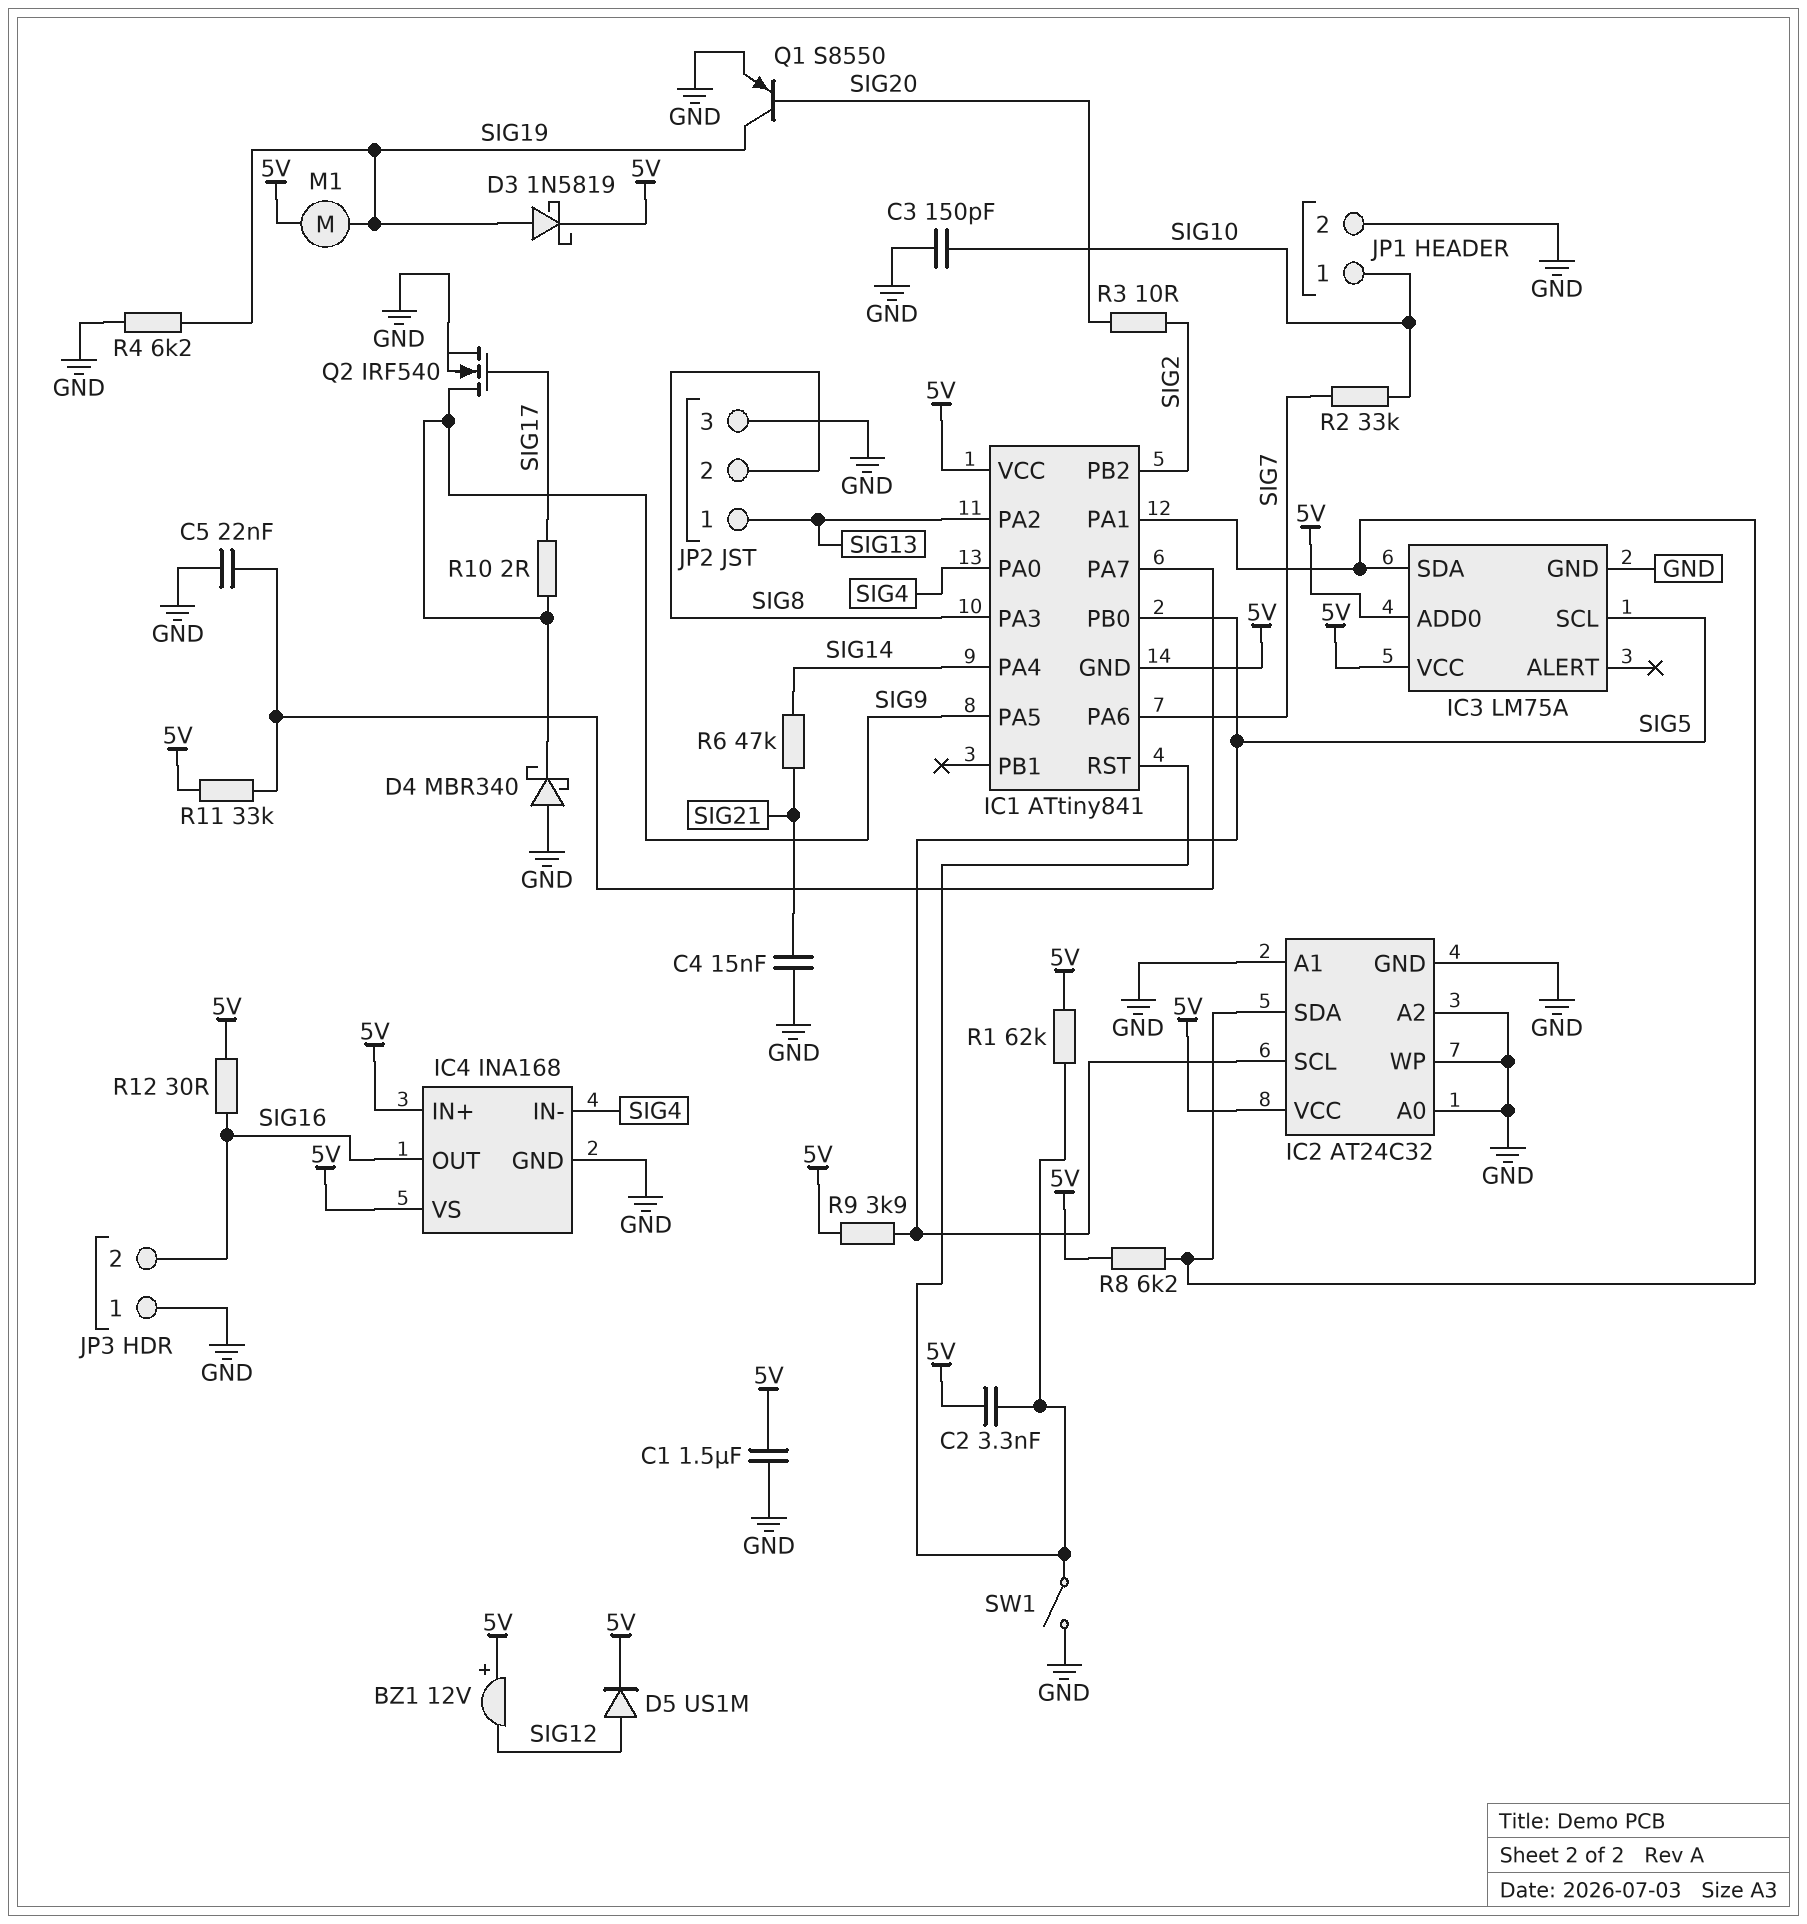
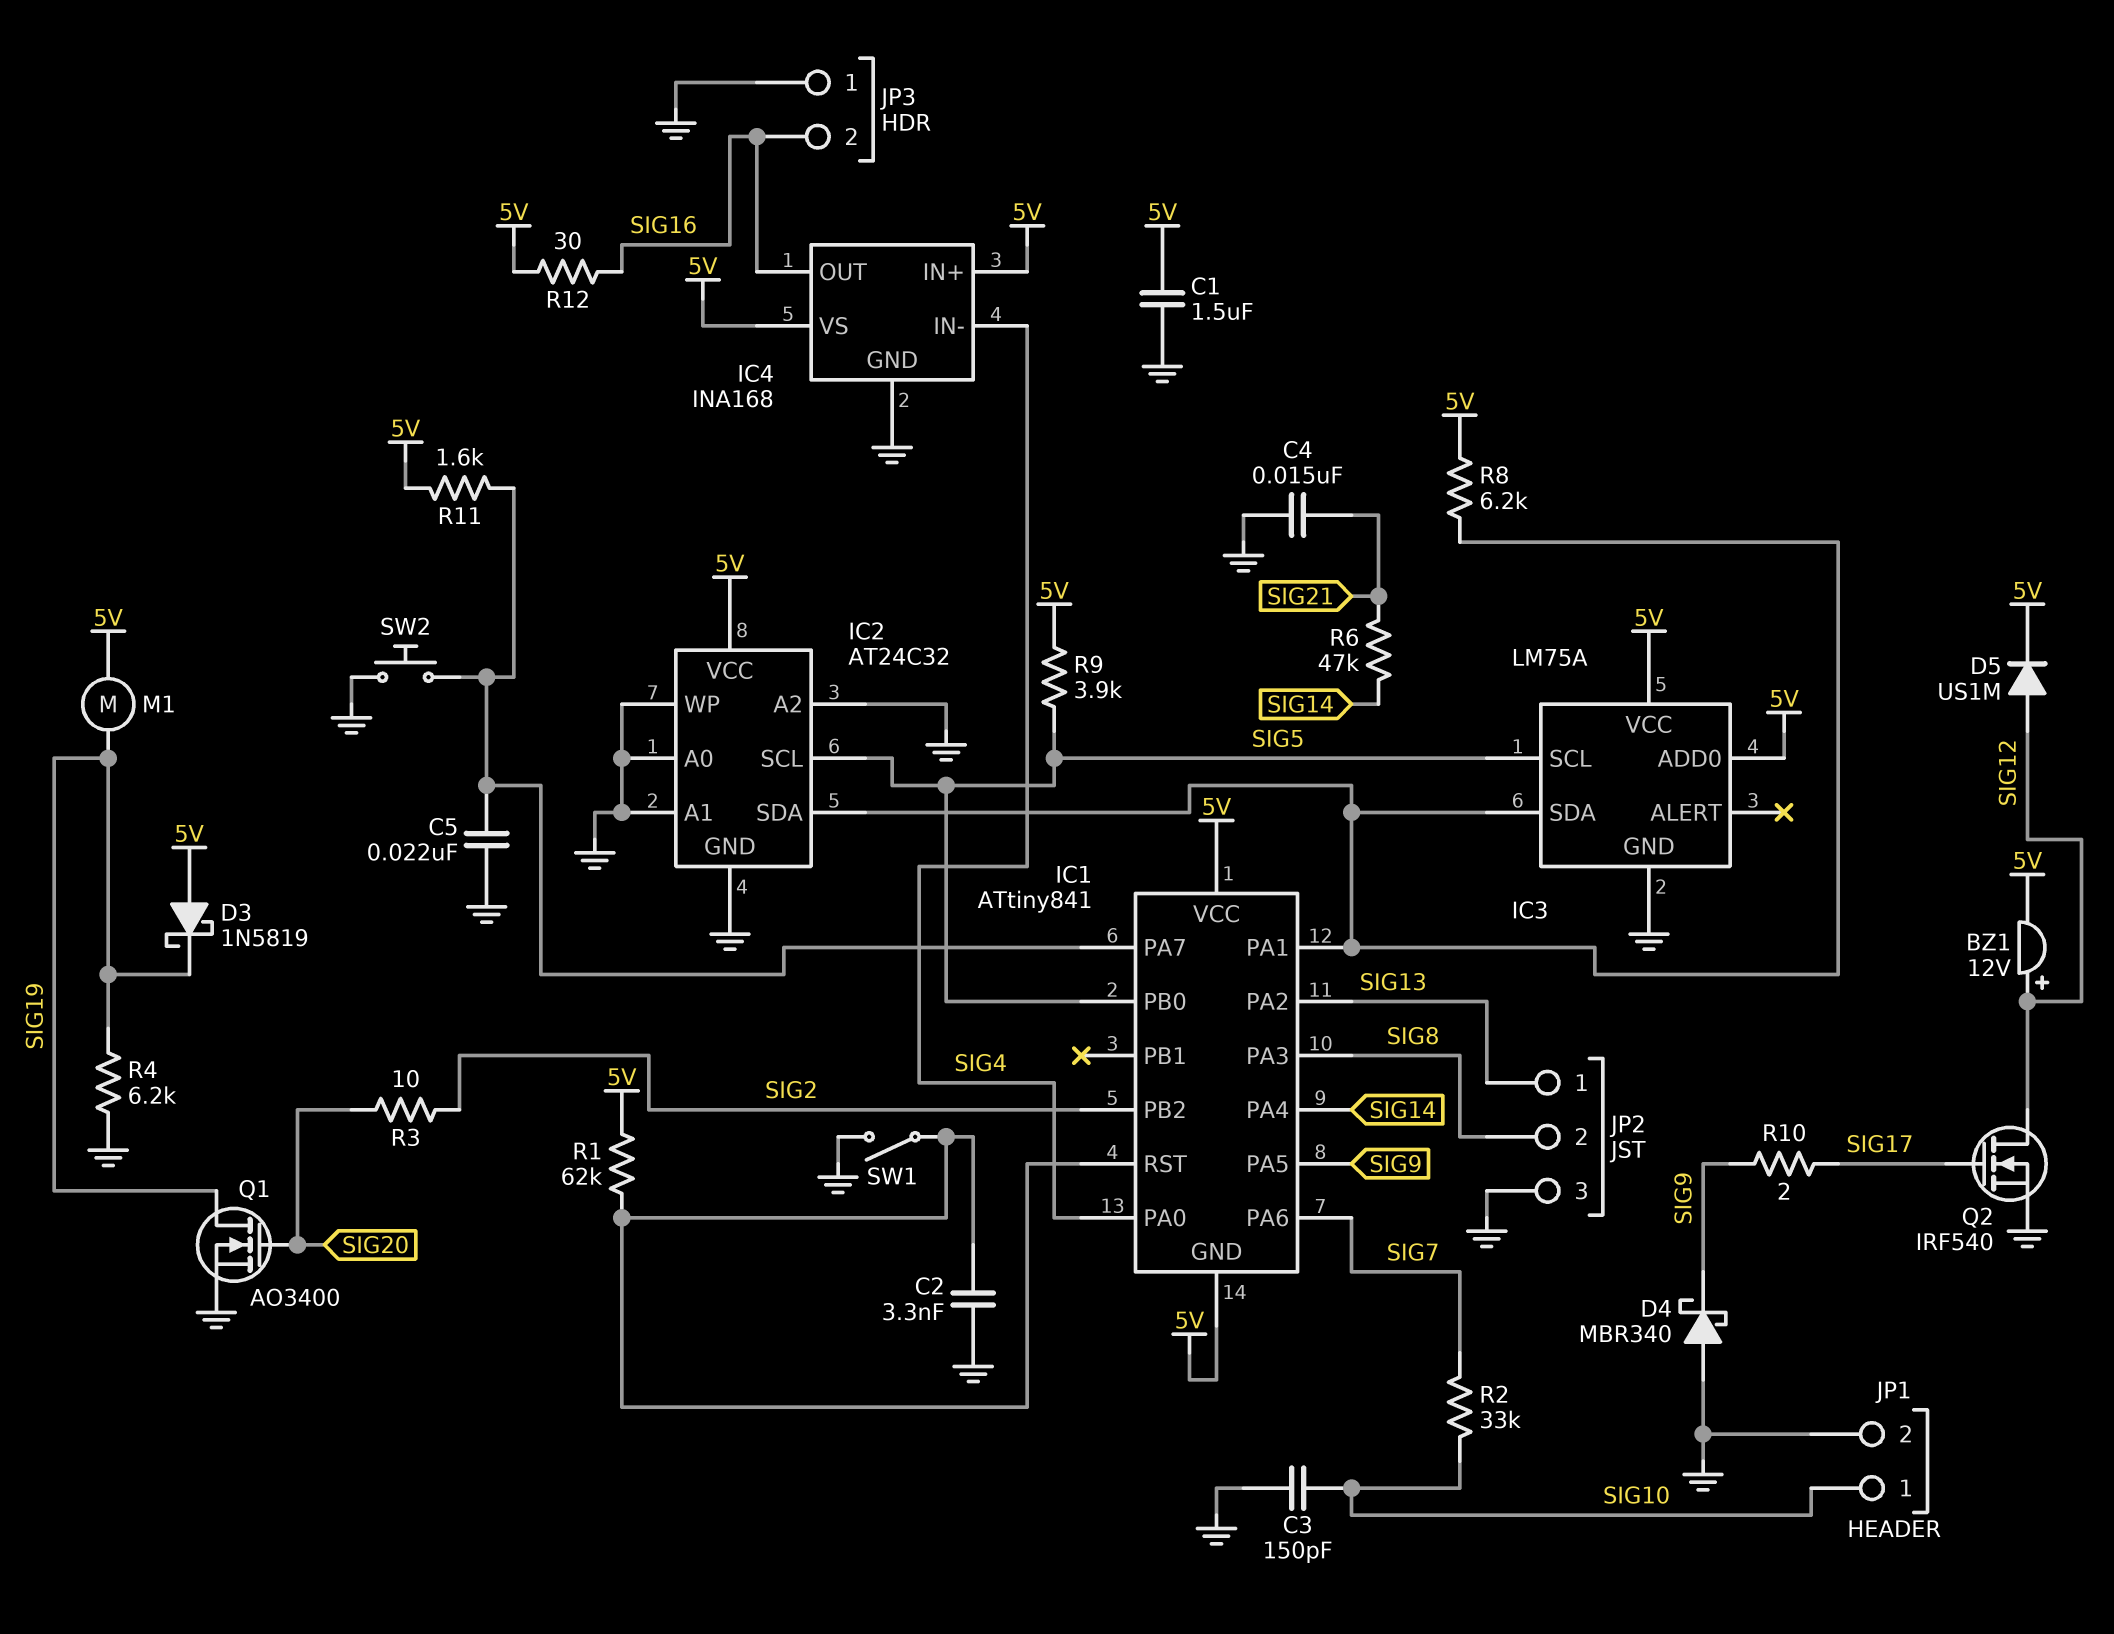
BZ1: buzzer 12V (plus 5V, minus SIG12) -> buzzer 12V (plus SIG12, minus 5V)
C2: 3.3nF (5V, IC1/RST) -> 3.3nF (GND, IC1/RST)
D3: schottky 1N5819 (A SIG19, K 5V) -> schottky 1N5819 (A 5V, K SIG19)
Q1: PNP S8550 (B SIG20, C SIG19, E GND) -> NMOS AO3400 (G SIG20, D SIG19, S GND)
Q2: NMOS IRF540 (G SIG17, D SIG9, S GND) -> NMOS IRF540 (G SIG17, D SIG12, S GND)
R11: 33k (5V, IC1/PA7) -> 1.6k (5V, IC1/PA7)
SW2: none -> button (GND, IC1/PA7)

